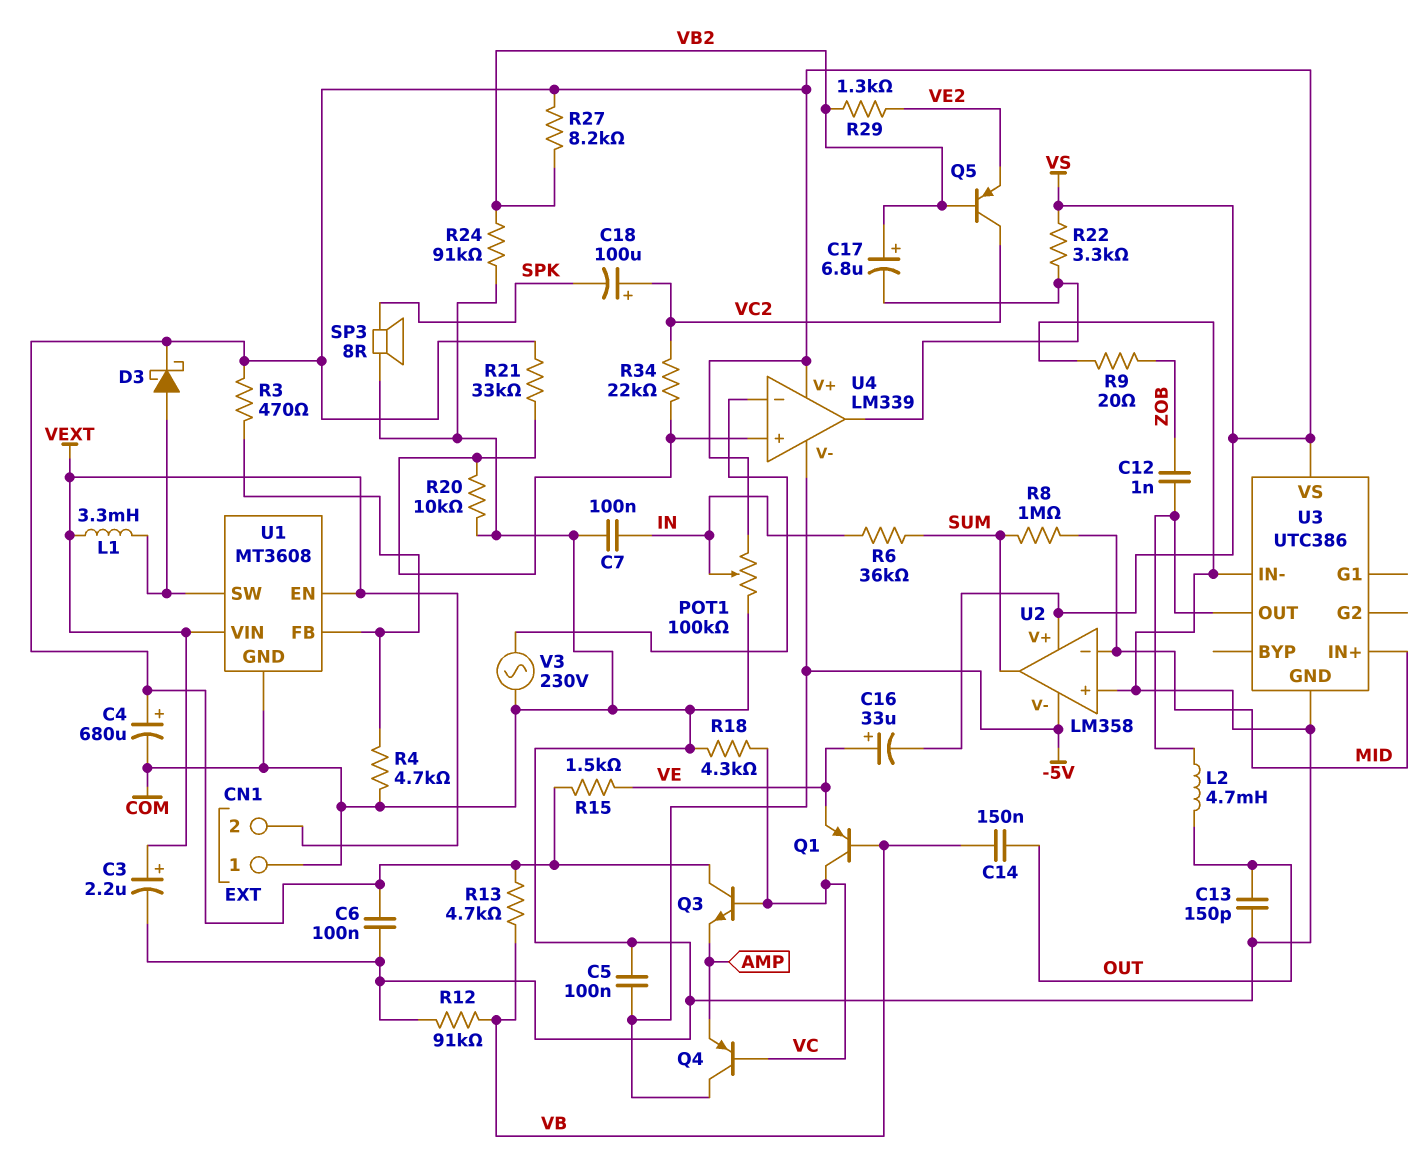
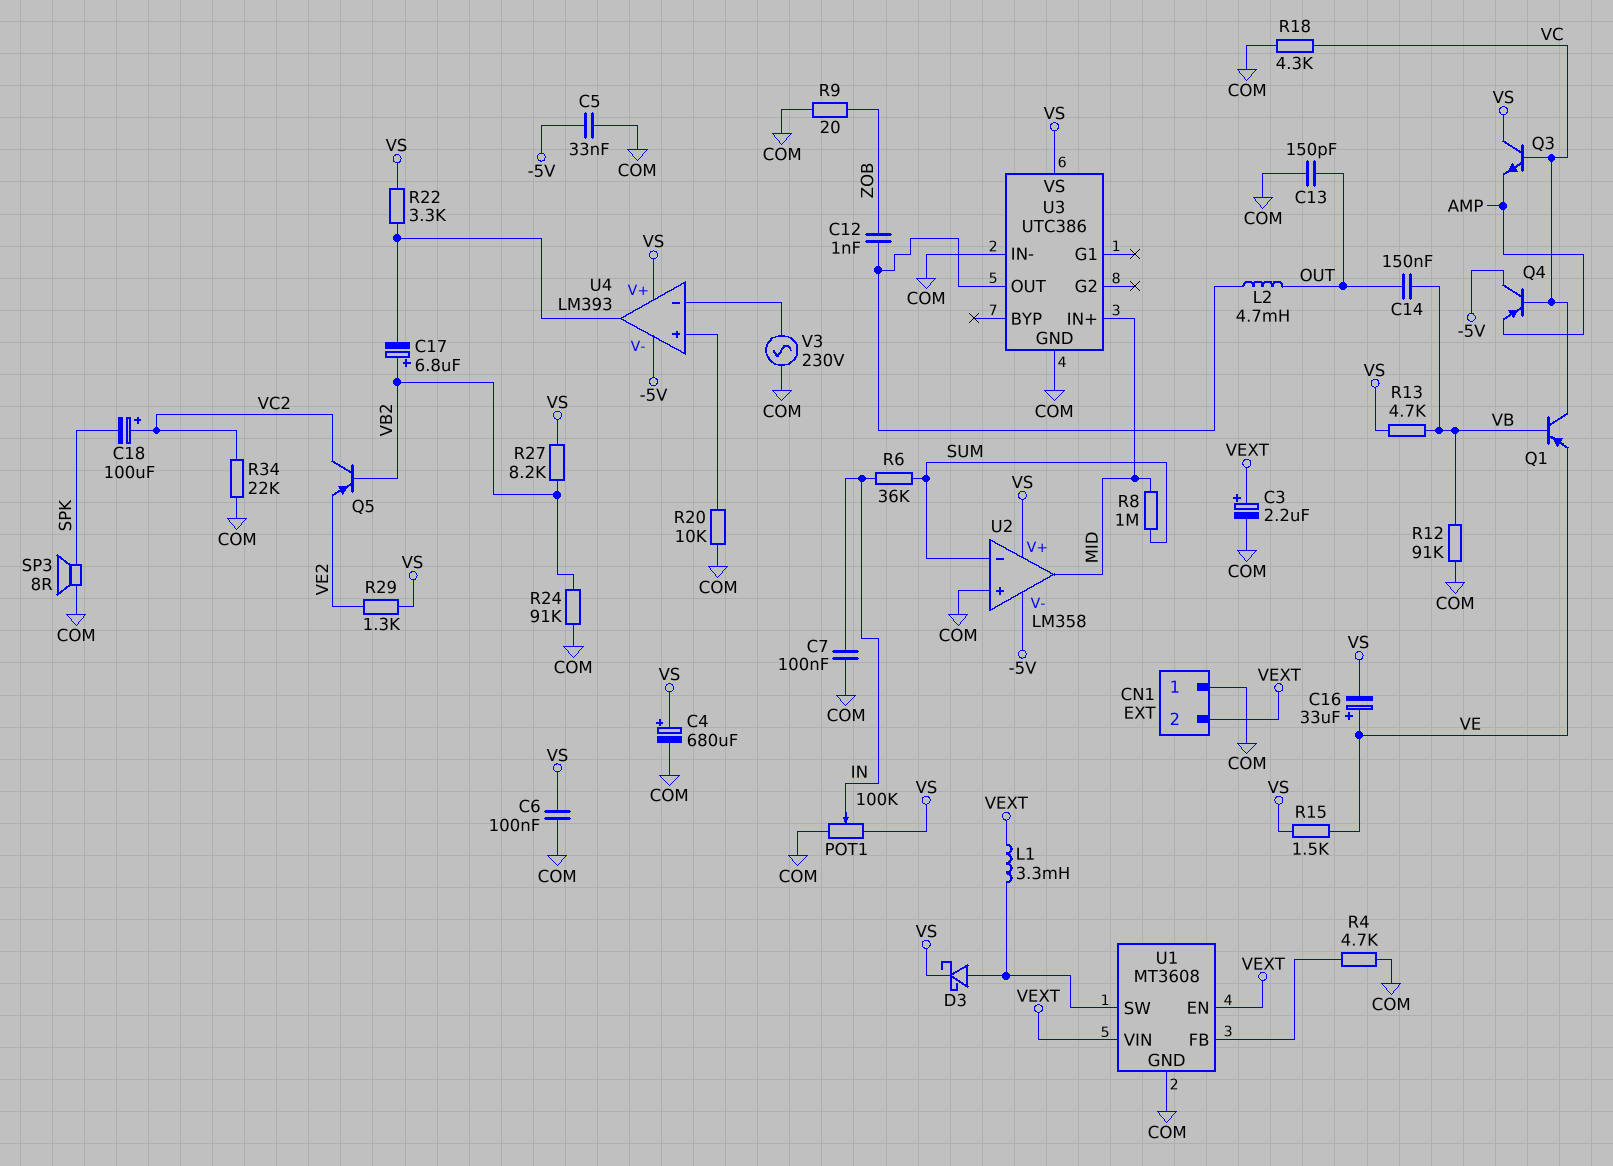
C5: 100nF (-5V, COM) -> 33nF (-5V, COM)
R3: 470 (U1/FB, VS) -> none
R21: 33k (U4/in+, VS) -> none
R29: 1.3k (VB2, VE2) -> 1.3k (VE2, VS)
R34: 22k (U4/in+, VC2) -> 22k (COM, VC2)
U2 pin in-: MID -> SUM
U2 pin out: SUM -> MID
U4: LM339 -> LM393

